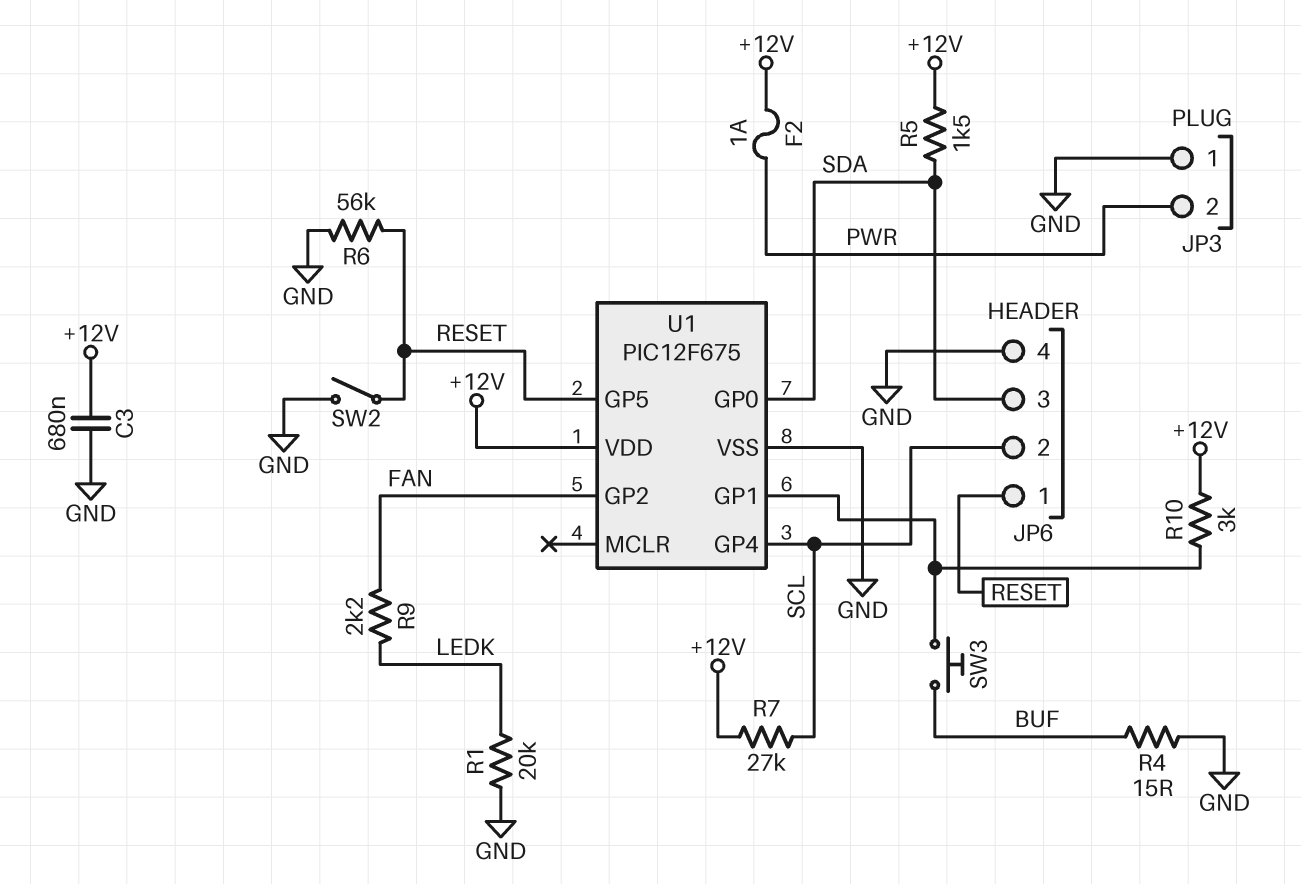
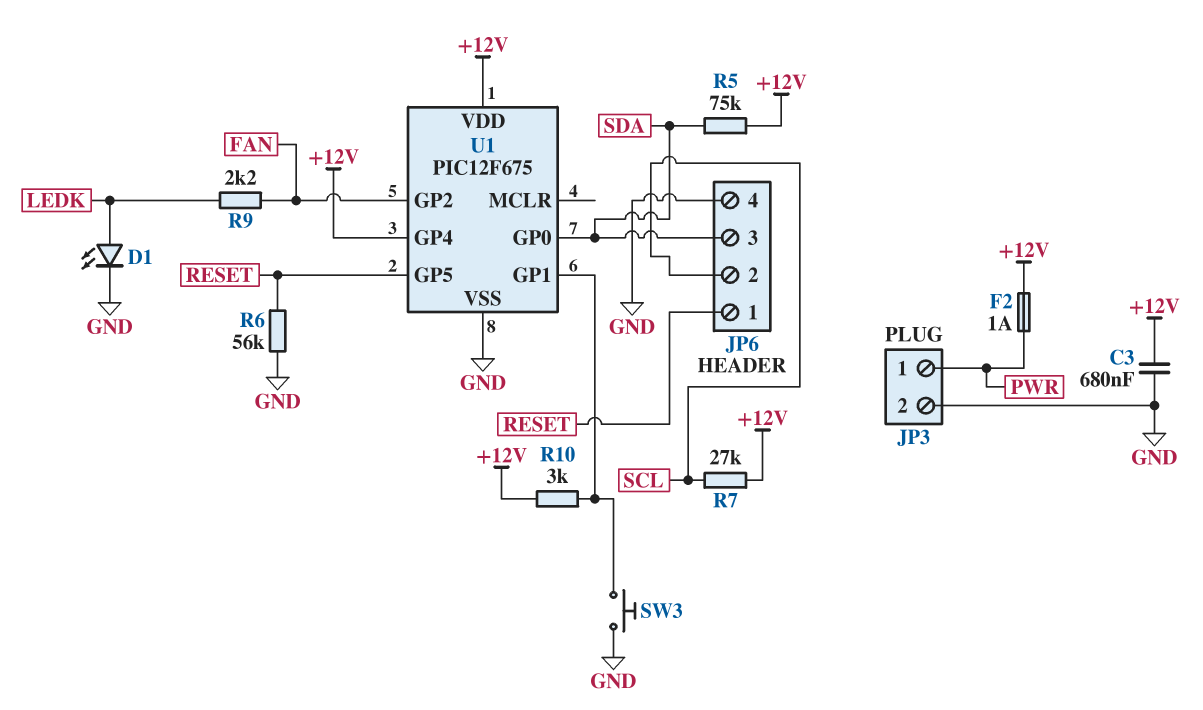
D1: none -> LED (A LEDK, K GND)
JP3 pin 1: GND -> PWR
JP3 pin 2: PWR -> GND
R1: 20k (GND, LEDK) -> none
R4: 15 (BUF, GND) -> none
R5: 1.5k (+12V, SDA) -> 75k (+12V, SDA)
SW2: switch (GND, RESET) -> none
SW3: button (BUF, U1/GP1) -> button (GND, U1/GP1)
U1 pin GP4: SCL -> +12V

